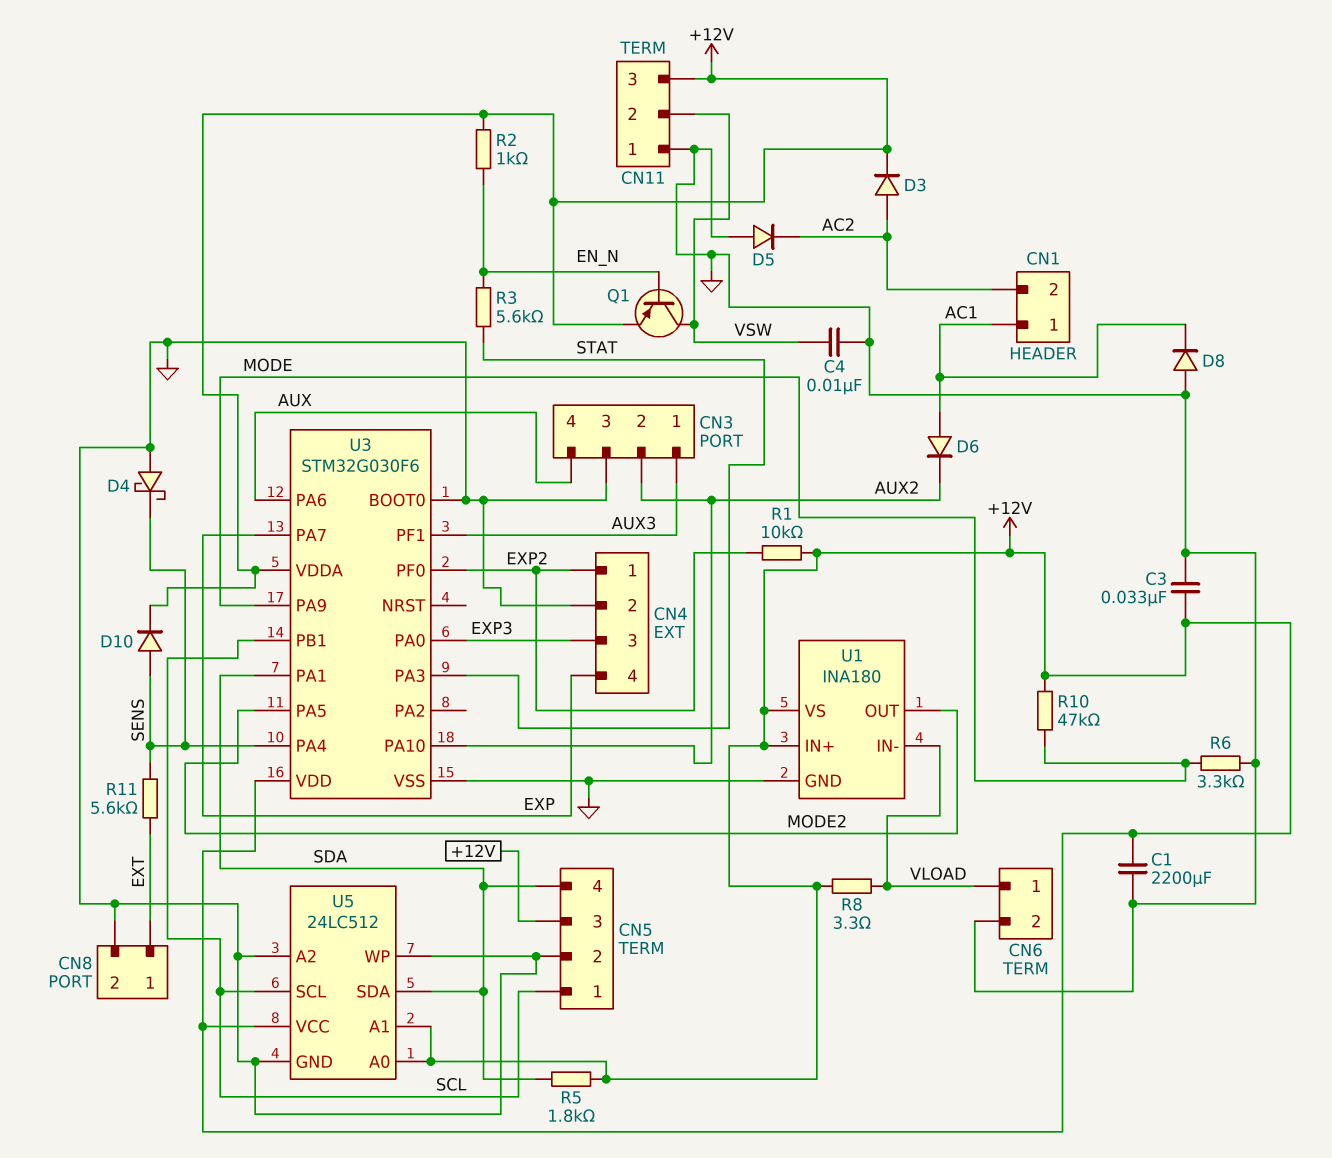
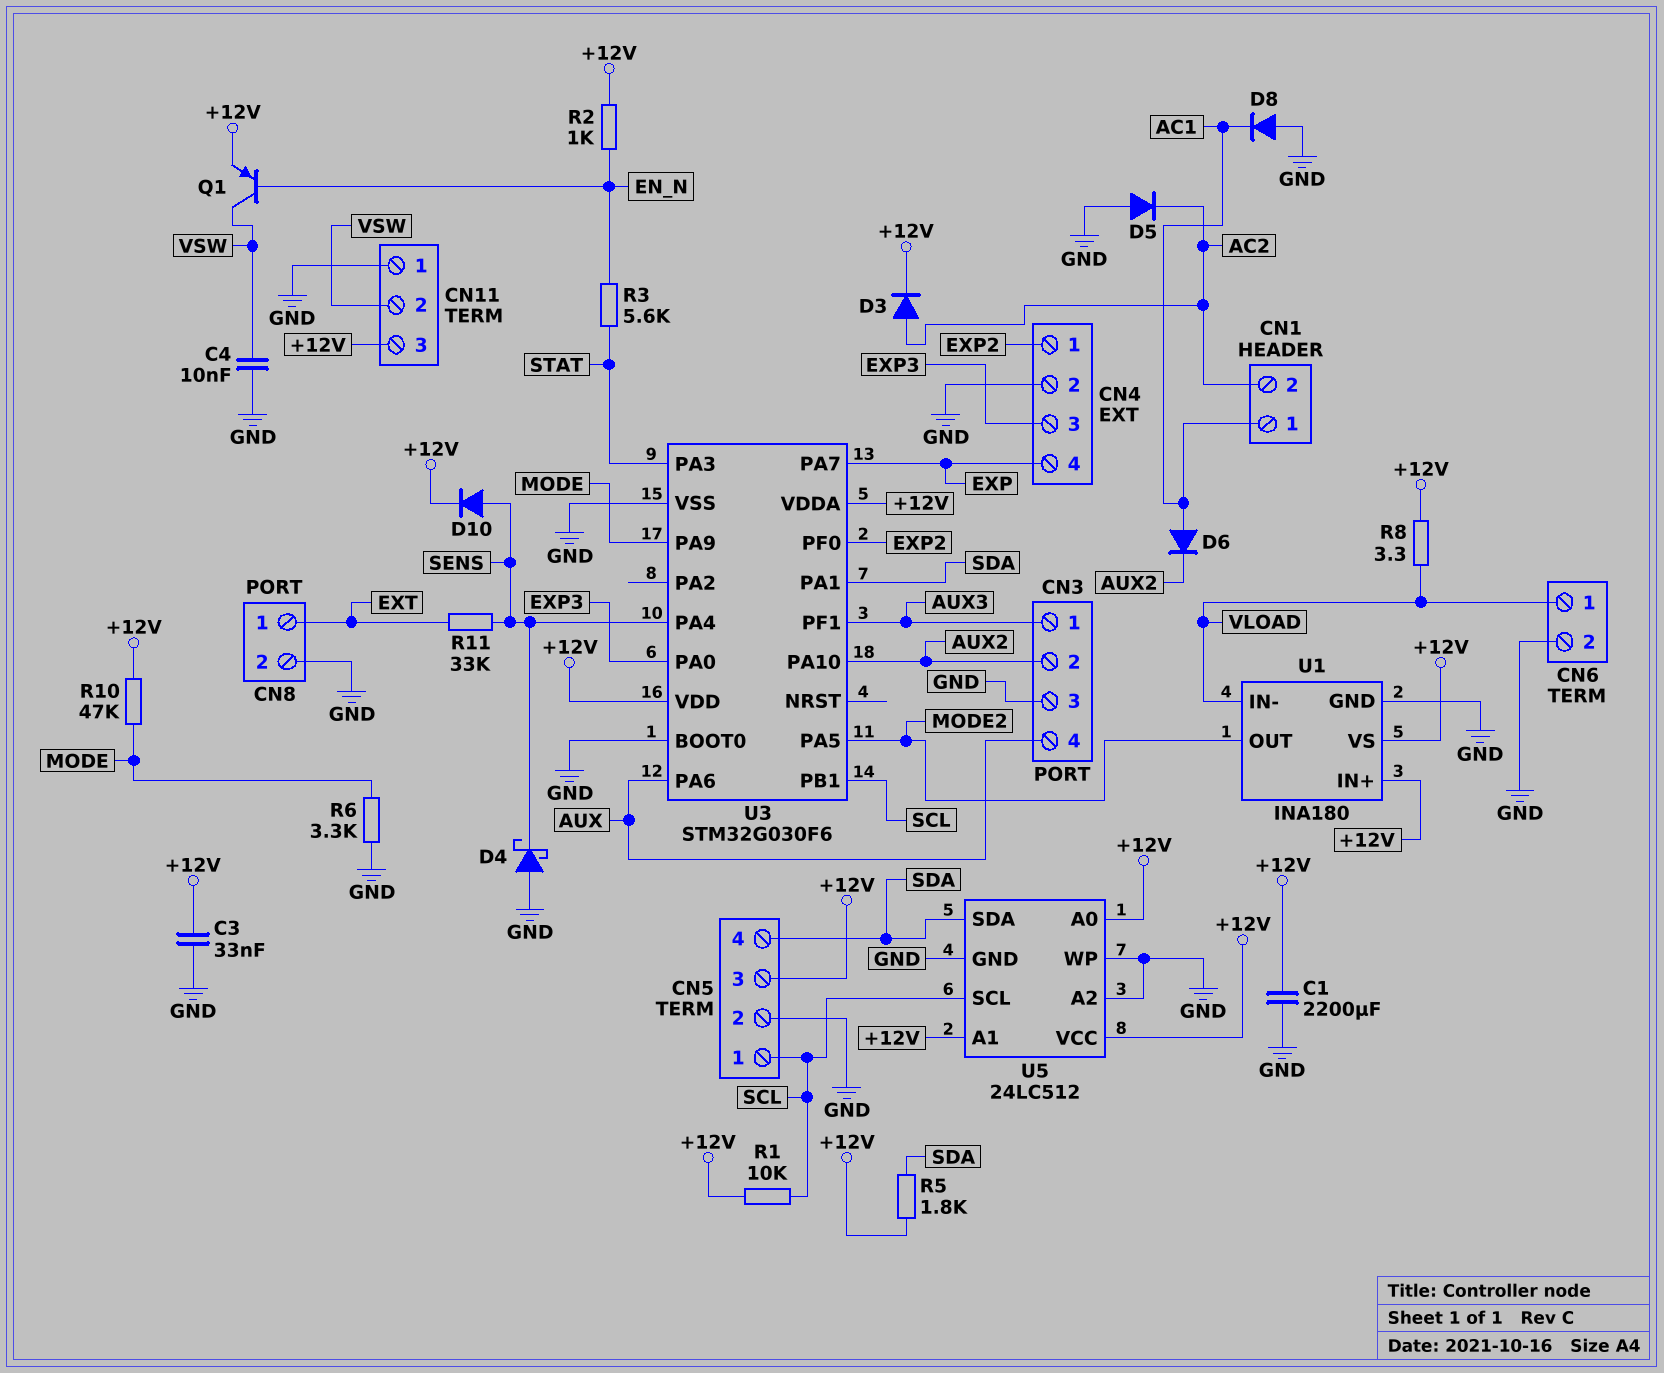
R1: 10k (+12V, EXP2) -> 10k (+12V, SCL)
R11: 5.6k (EXT, SENS) -> 33k (EXT, SENS)

